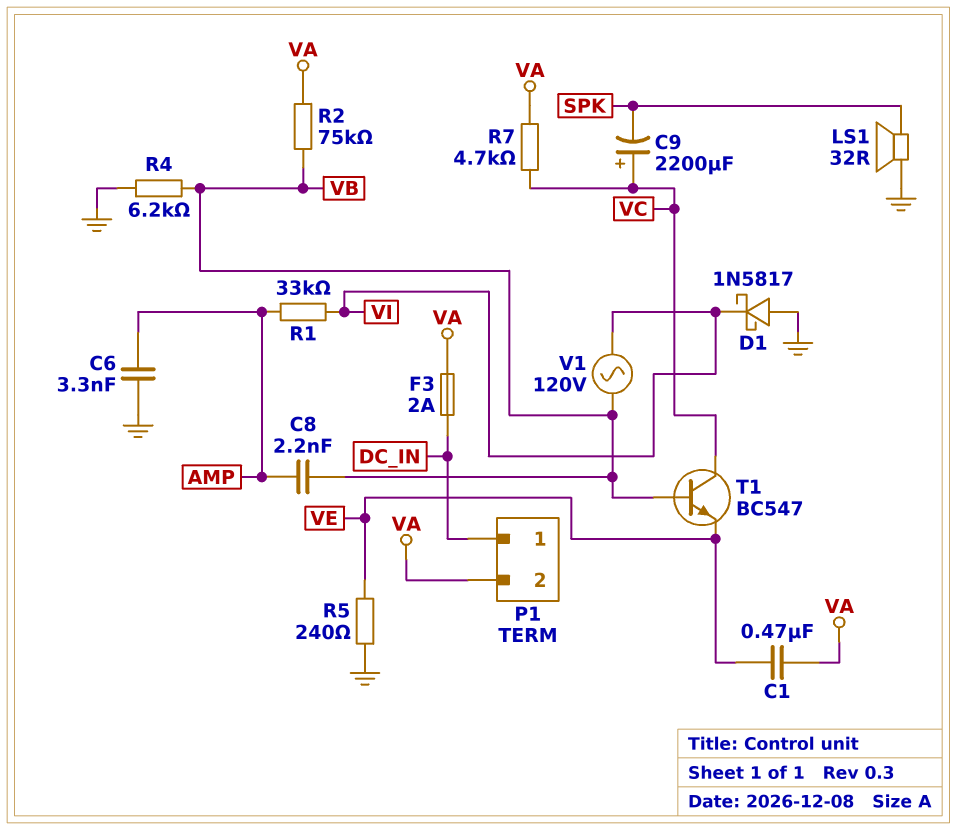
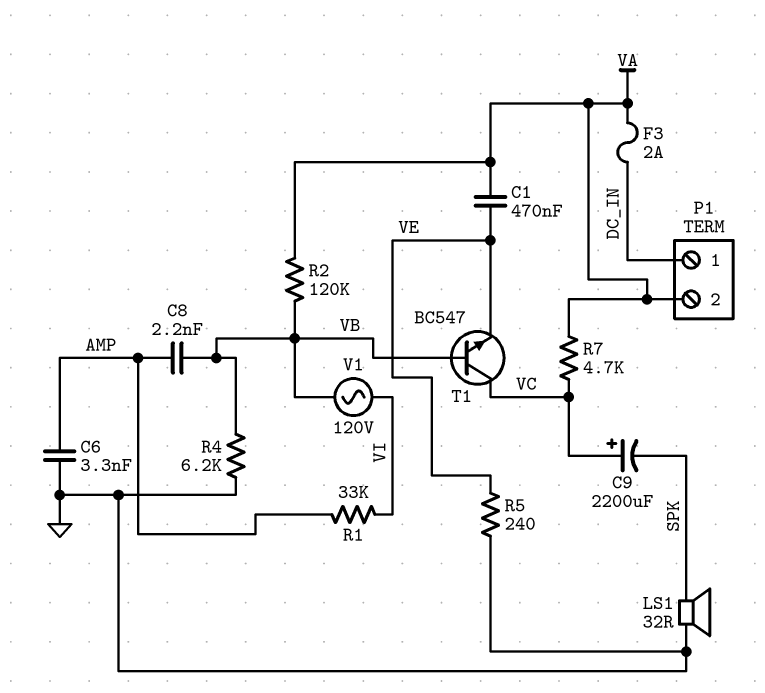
D1: schottky 1N5817 (A GND, K VI) -> none
R2: 75k (VA, VB) -> 120k (VA, VB)

